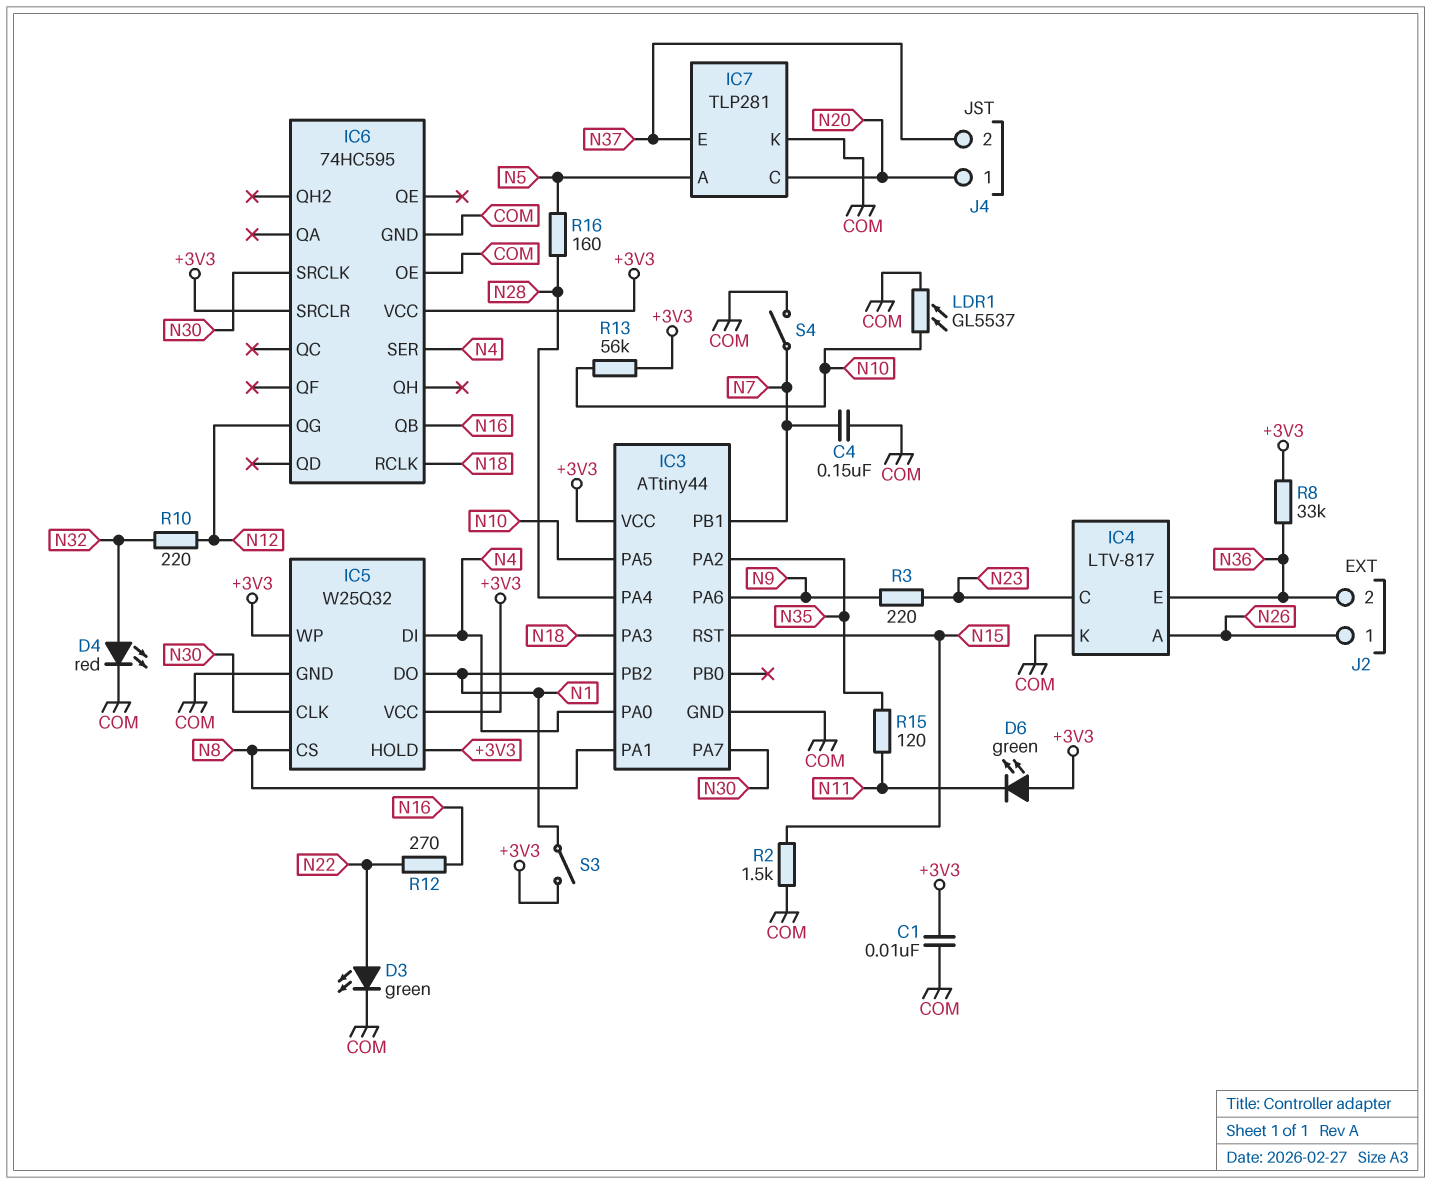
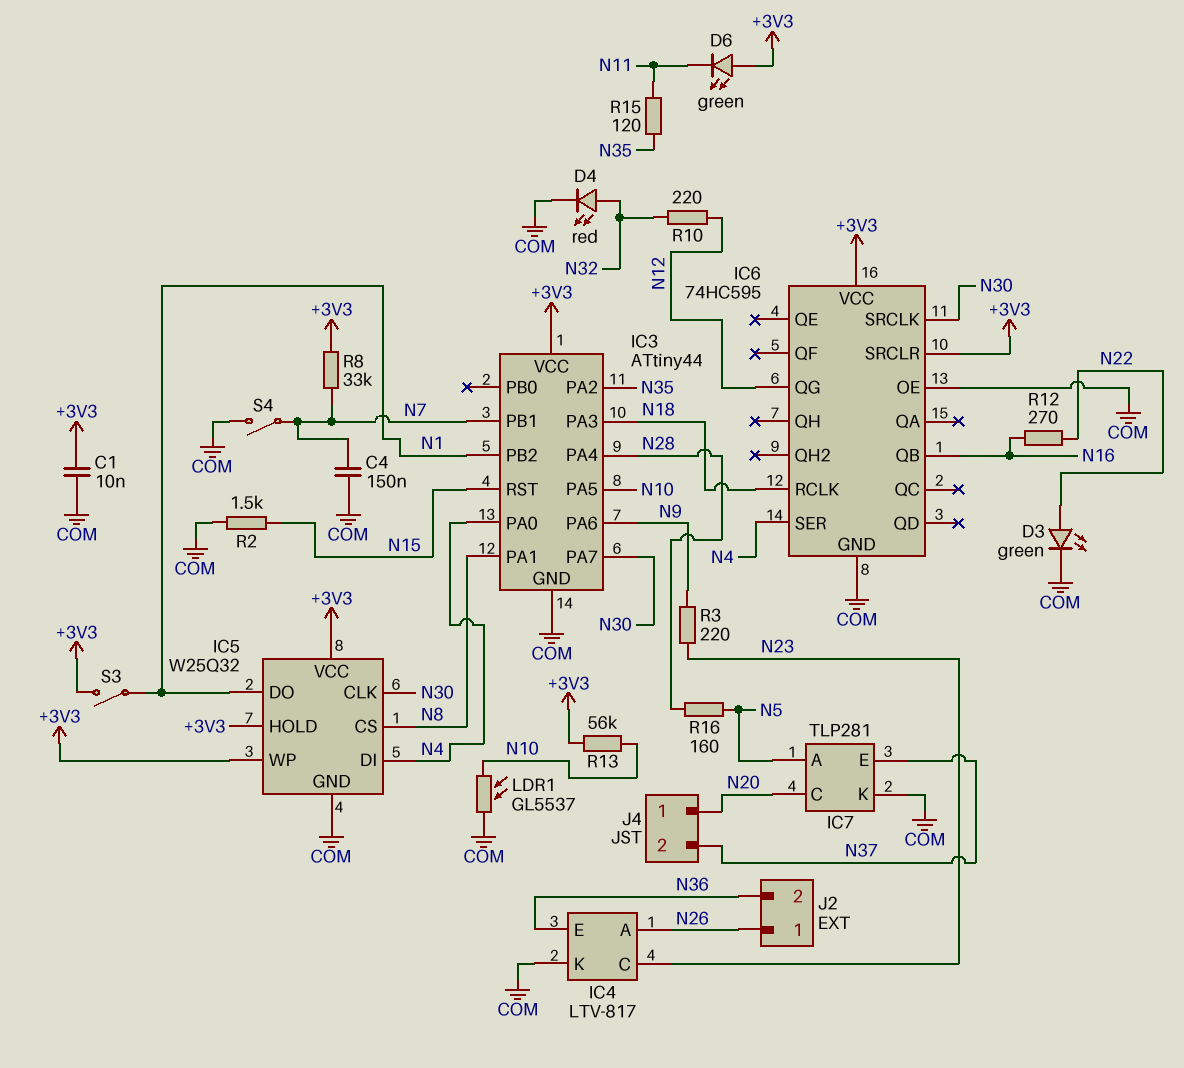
R8: 33k (+3V3, N36) -> 33k (+3V3, N7)

